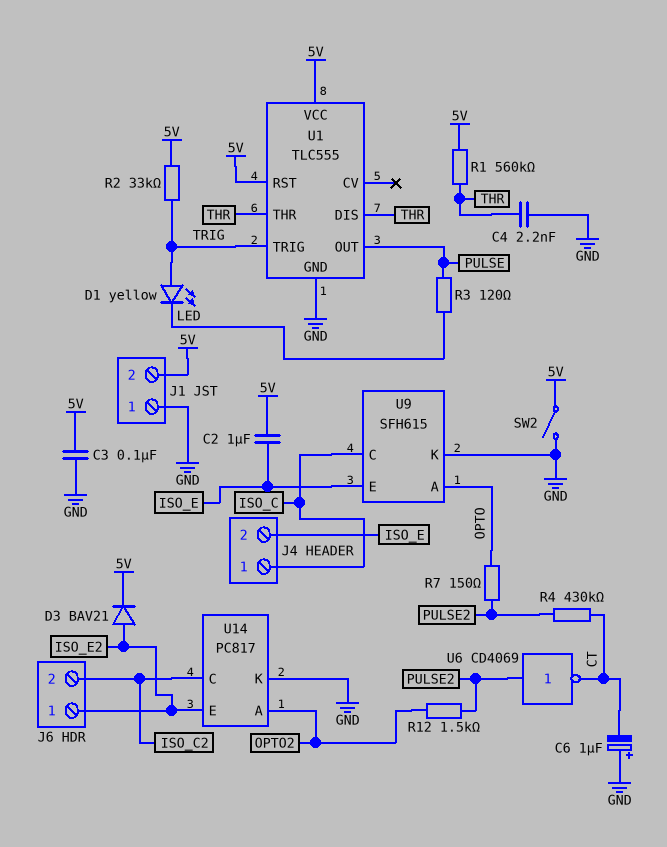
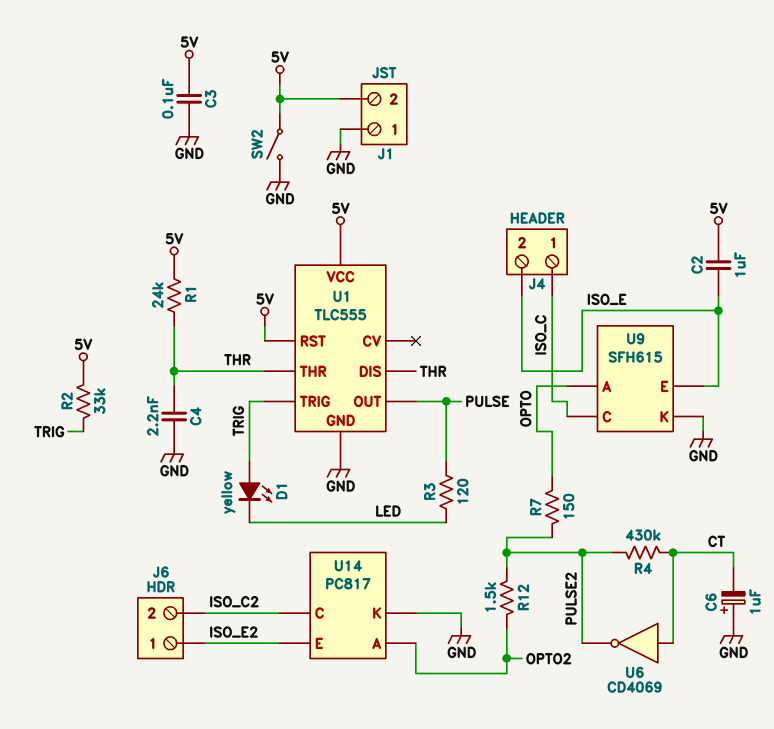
D3: diode BAV21 (A ISO_E2, K 5V) -> none
R1: 560k (5V, THR) -> 24k (5V, THR)
U6: NOT CD4069 (in PULSE2, out CT) -> NOT CD4069 (in CT, out PULSE2)

